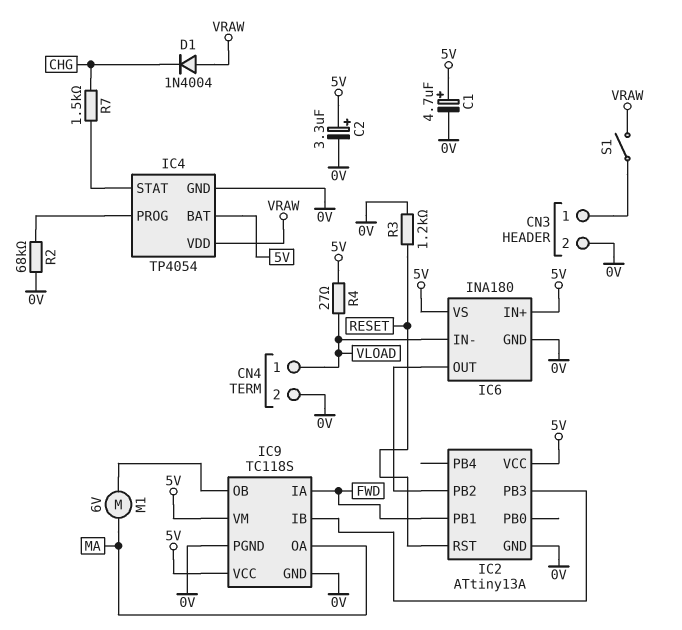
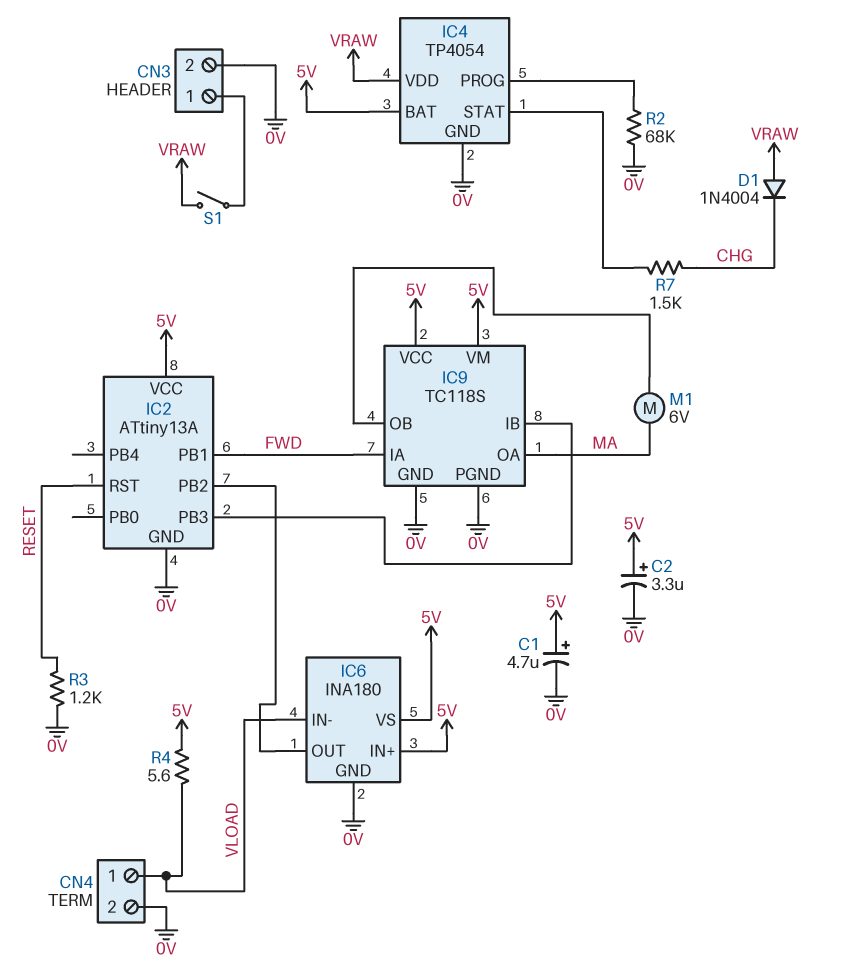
R4: 27 (5V, VLOAD) -> 5.6 (5V, VLOAD)

